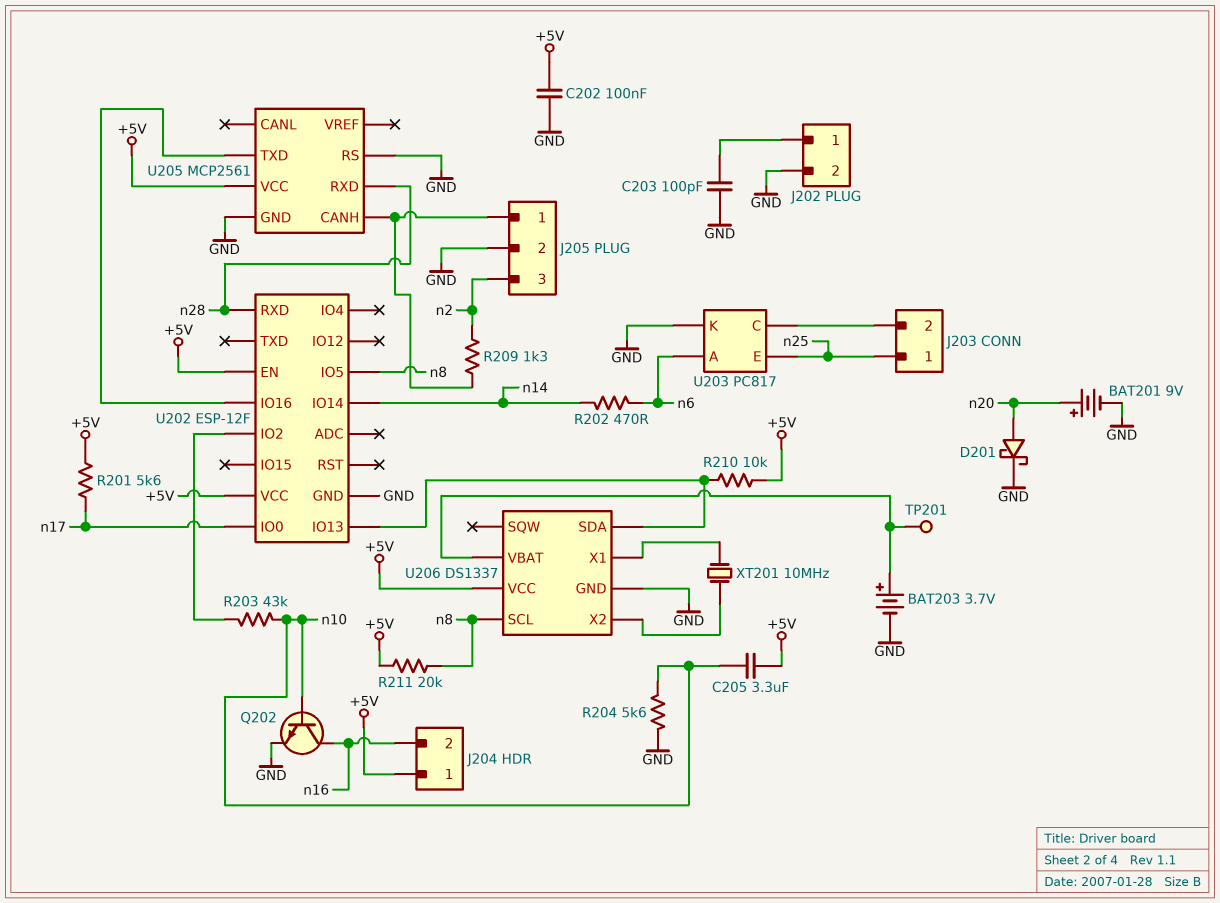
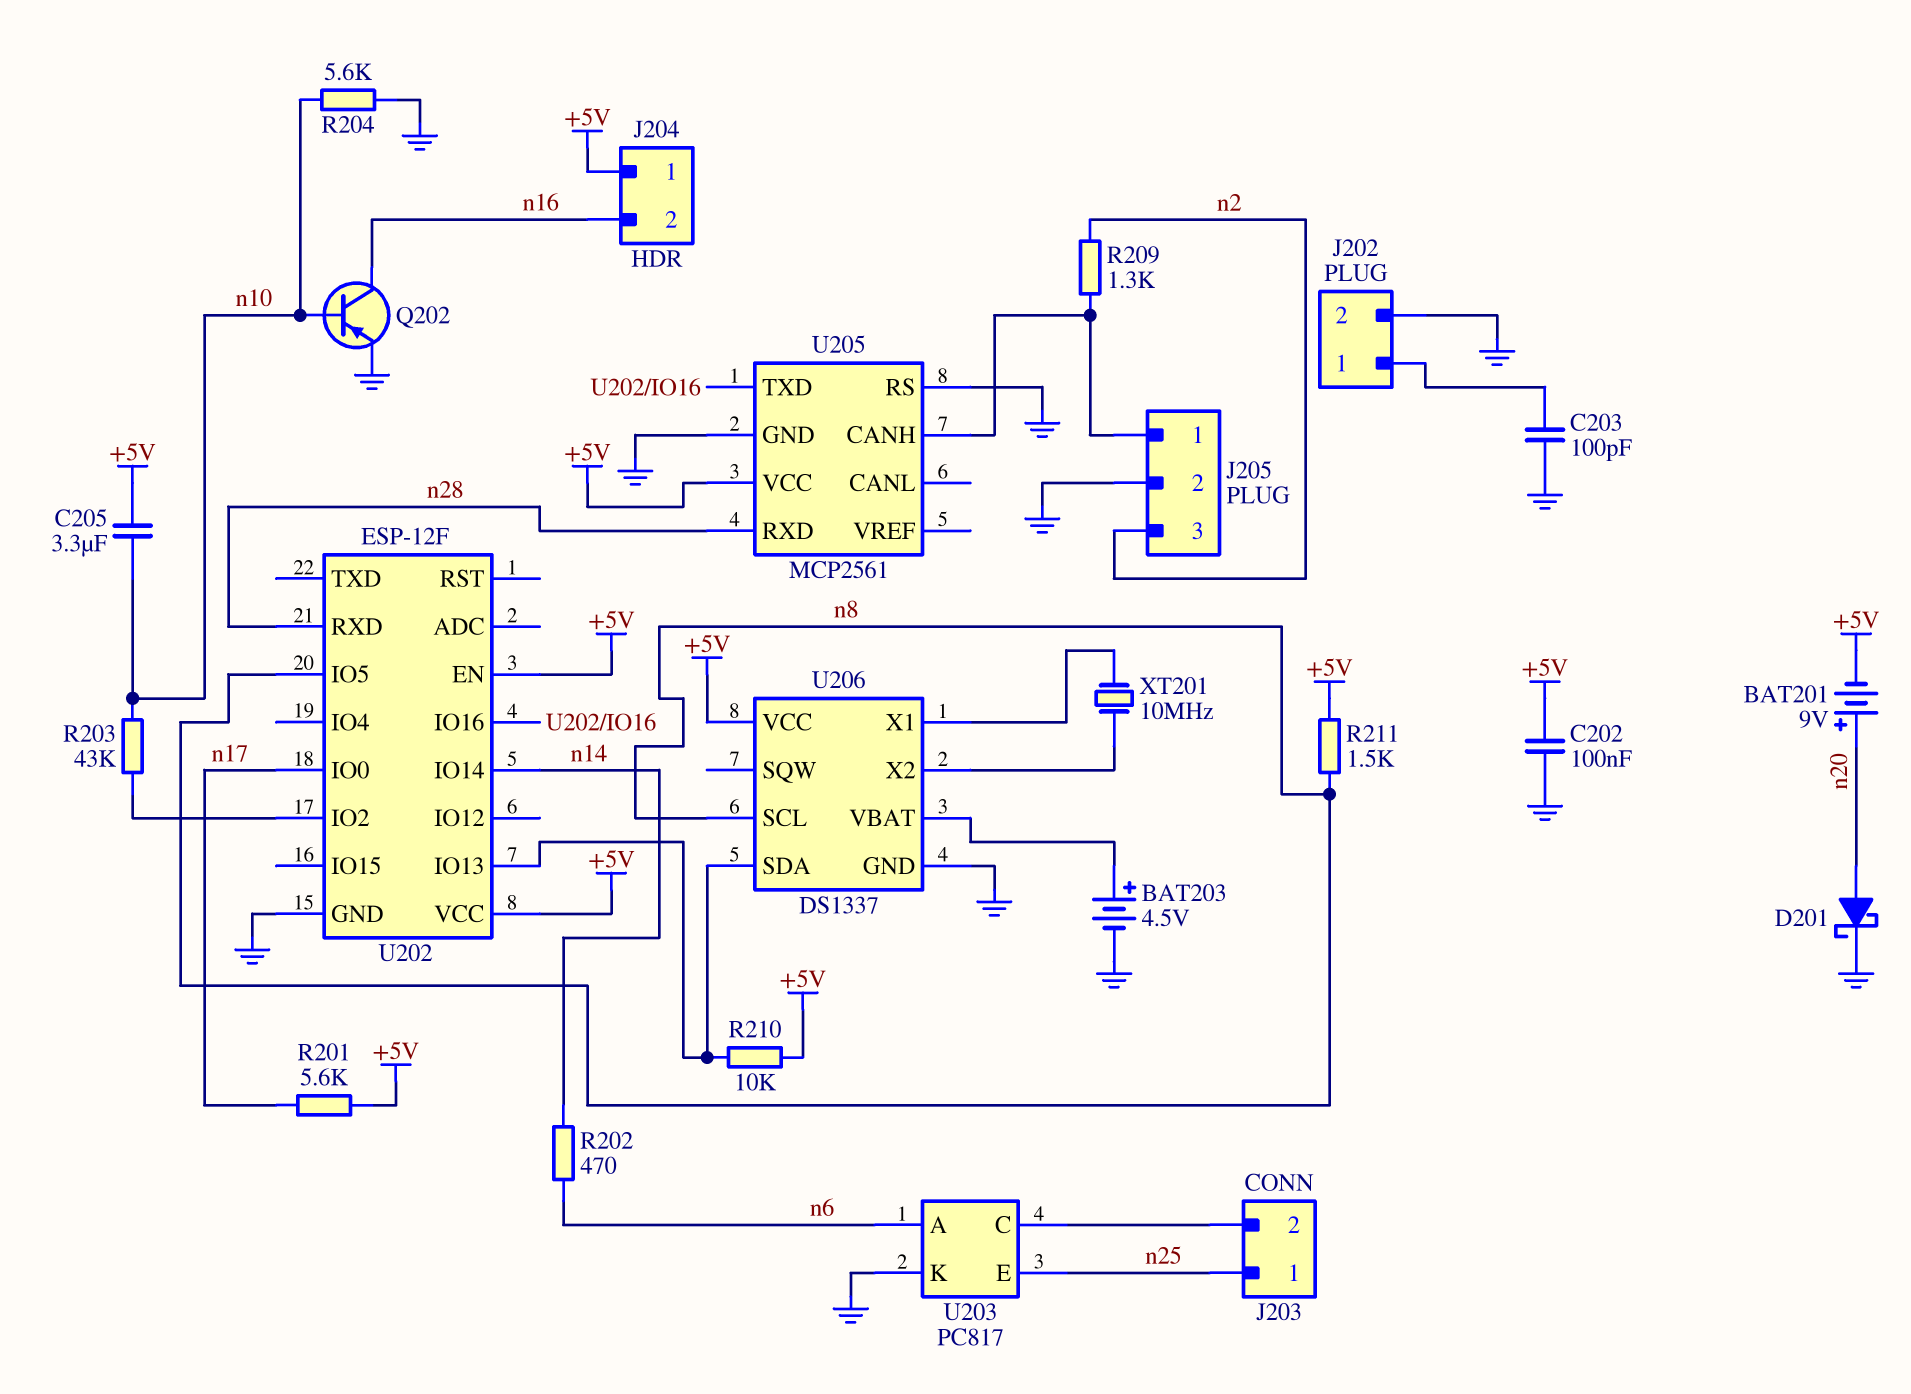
BAT201: 9V (plus n20, minus GND) -> 9V (plus n20, minus +5V)
BAT203: 3.7V (plus U206/VBAT, minus GND) -> 4.5V (plus U206/VBAT, minus GND)
Q202: NPN (B n10, C n16, E GND) -> PNP (B n10, C n16, E GND)
R211: 20k (+5V, n8) -> 1.5k (+5V, n8)
TP201: test point (U206/VBAT) -> none

